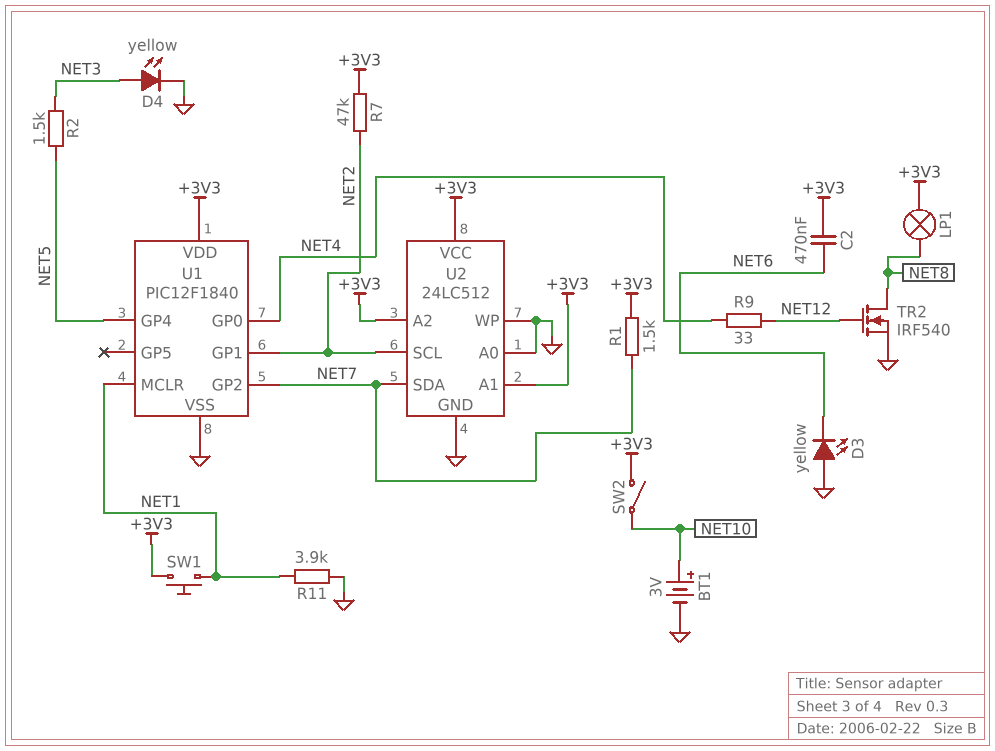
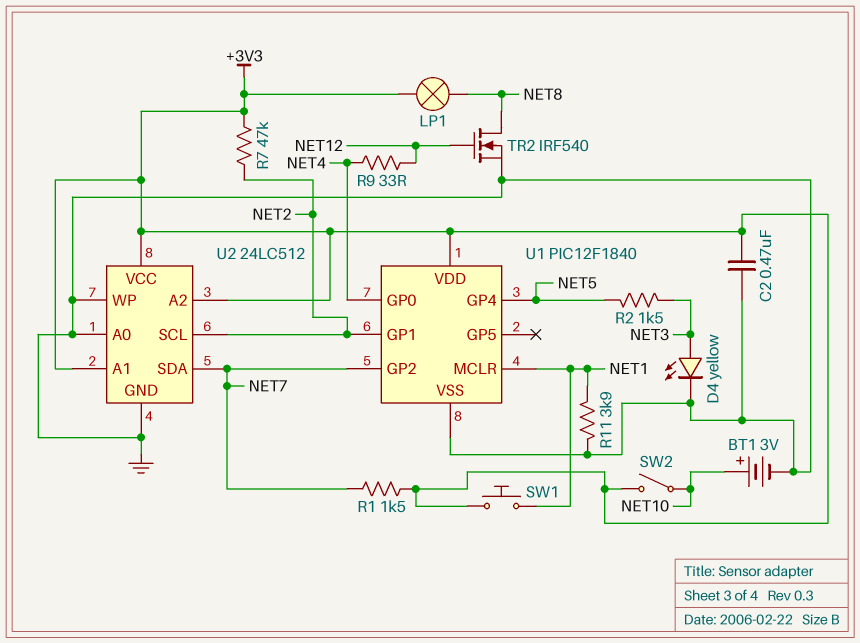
C2: 470nF (+3V3, NET6) -> 470nF (+3V3, GND)
D3: LED yellow (A GND, K NET6) -> none

